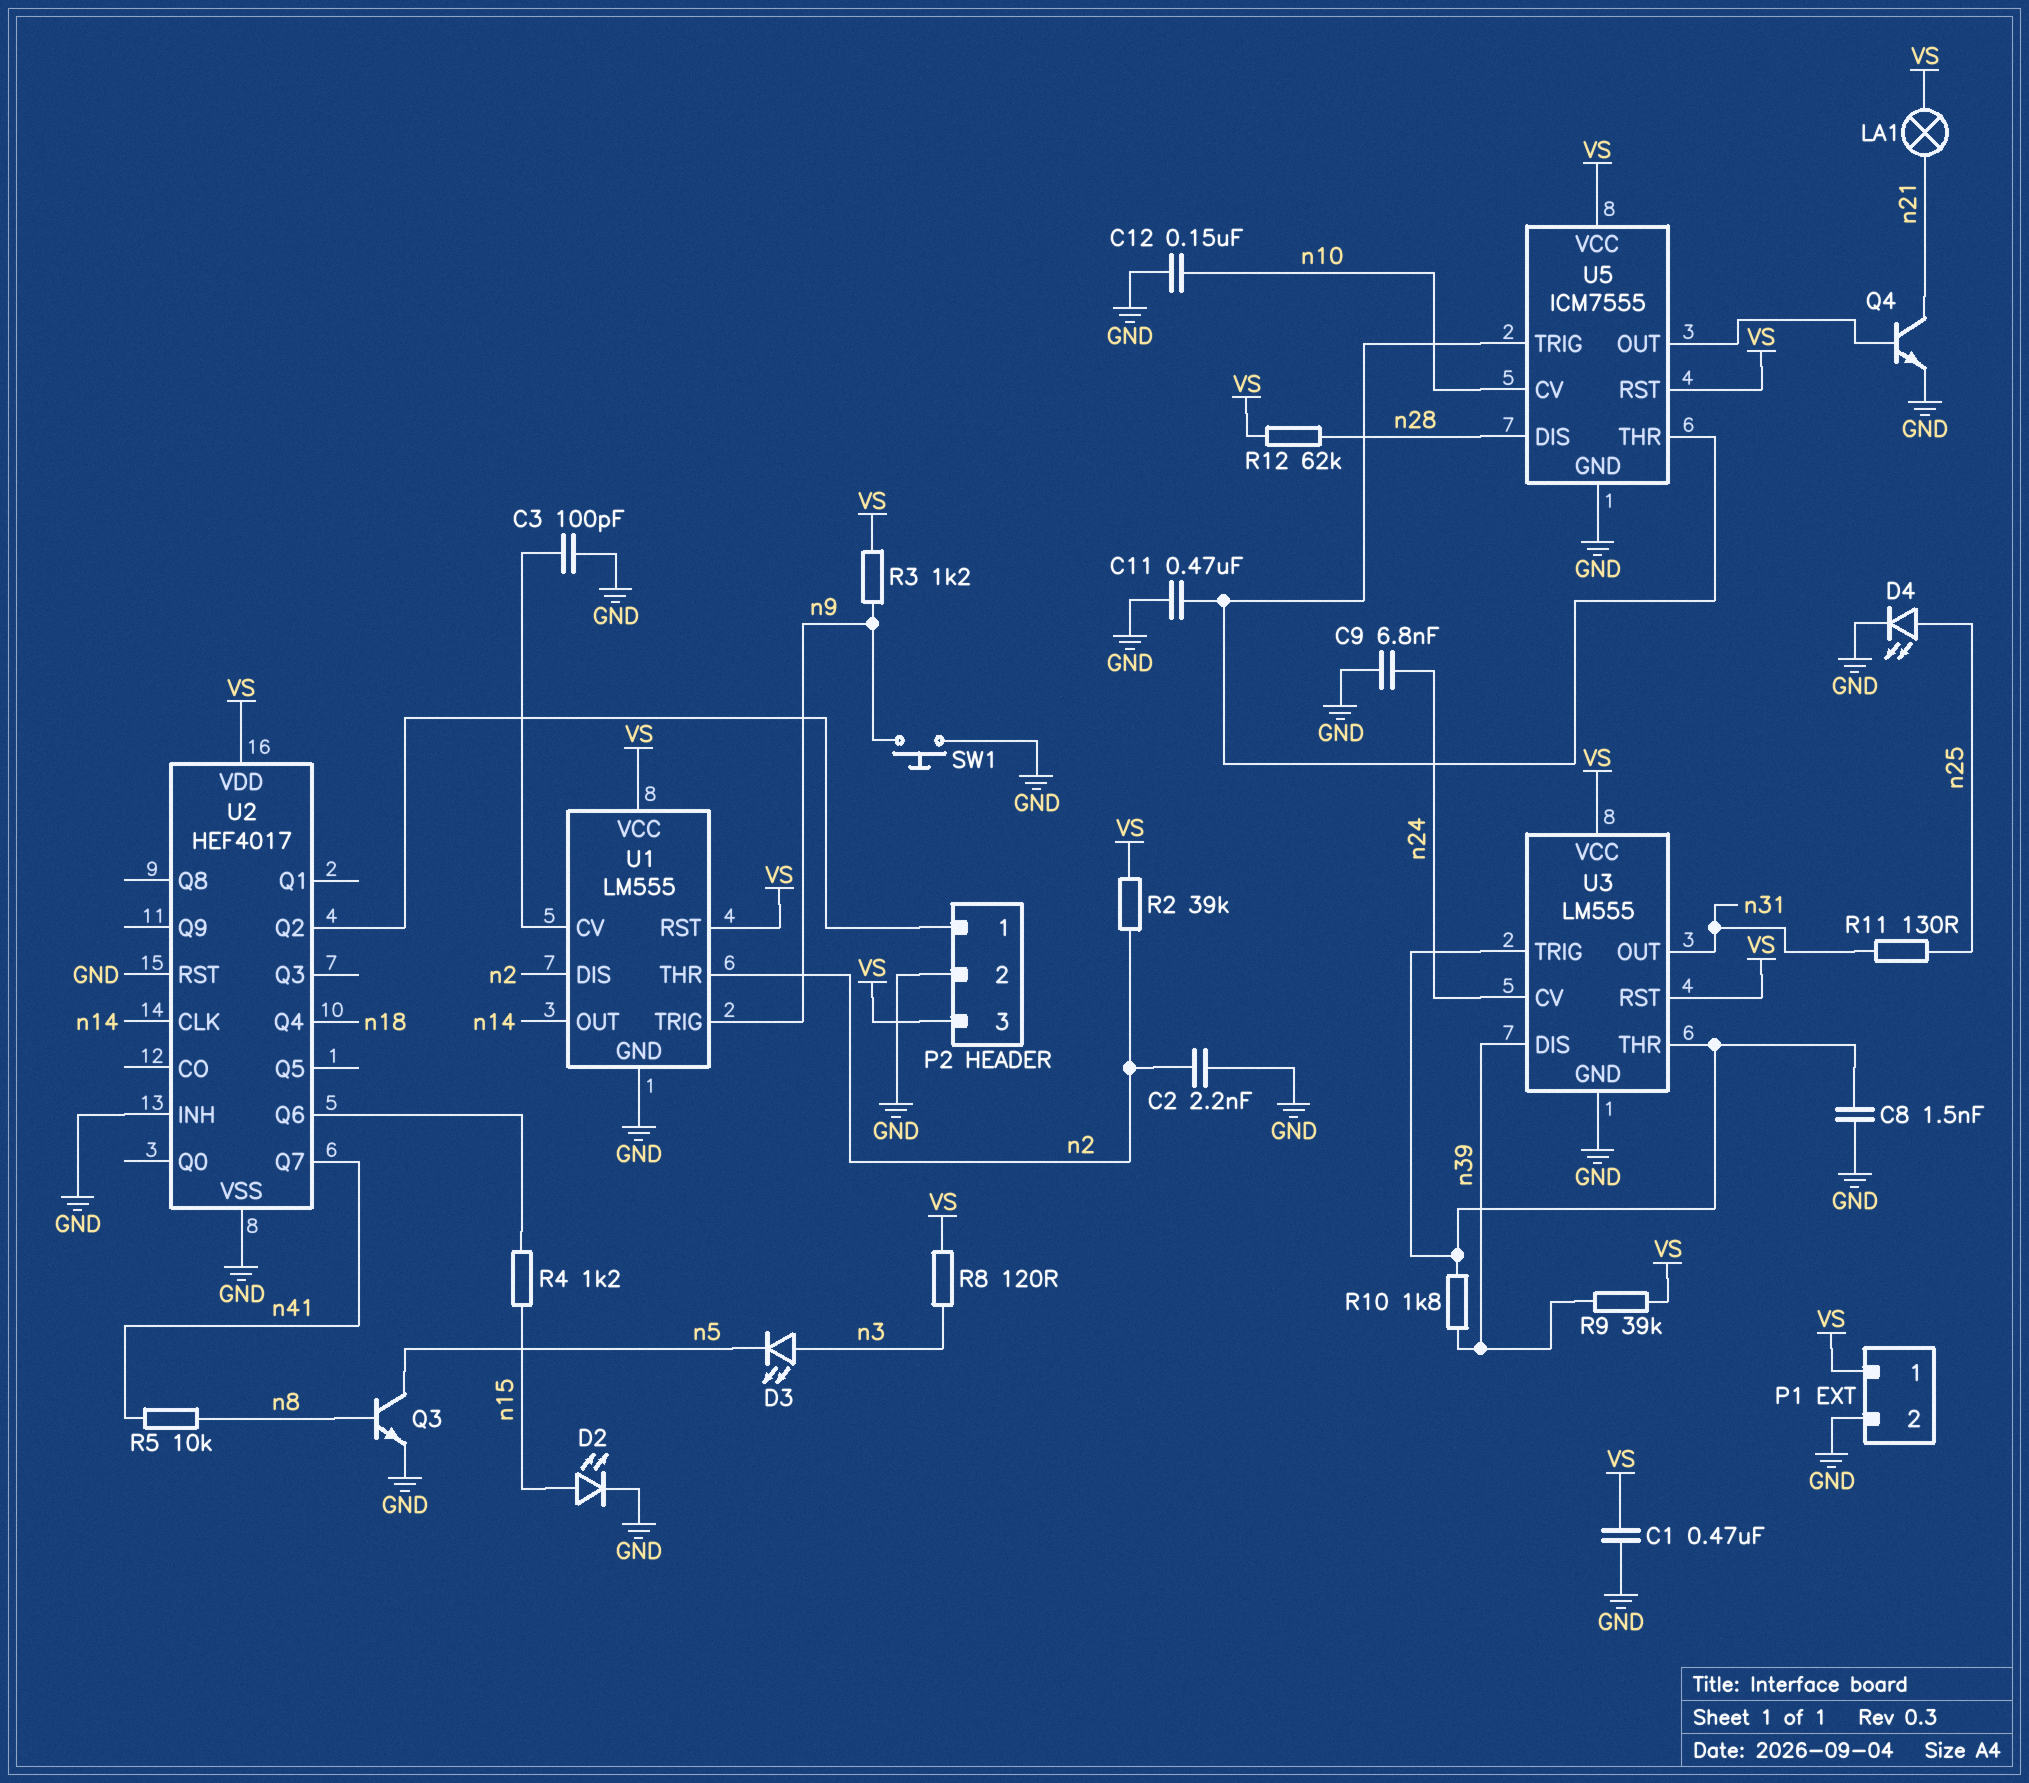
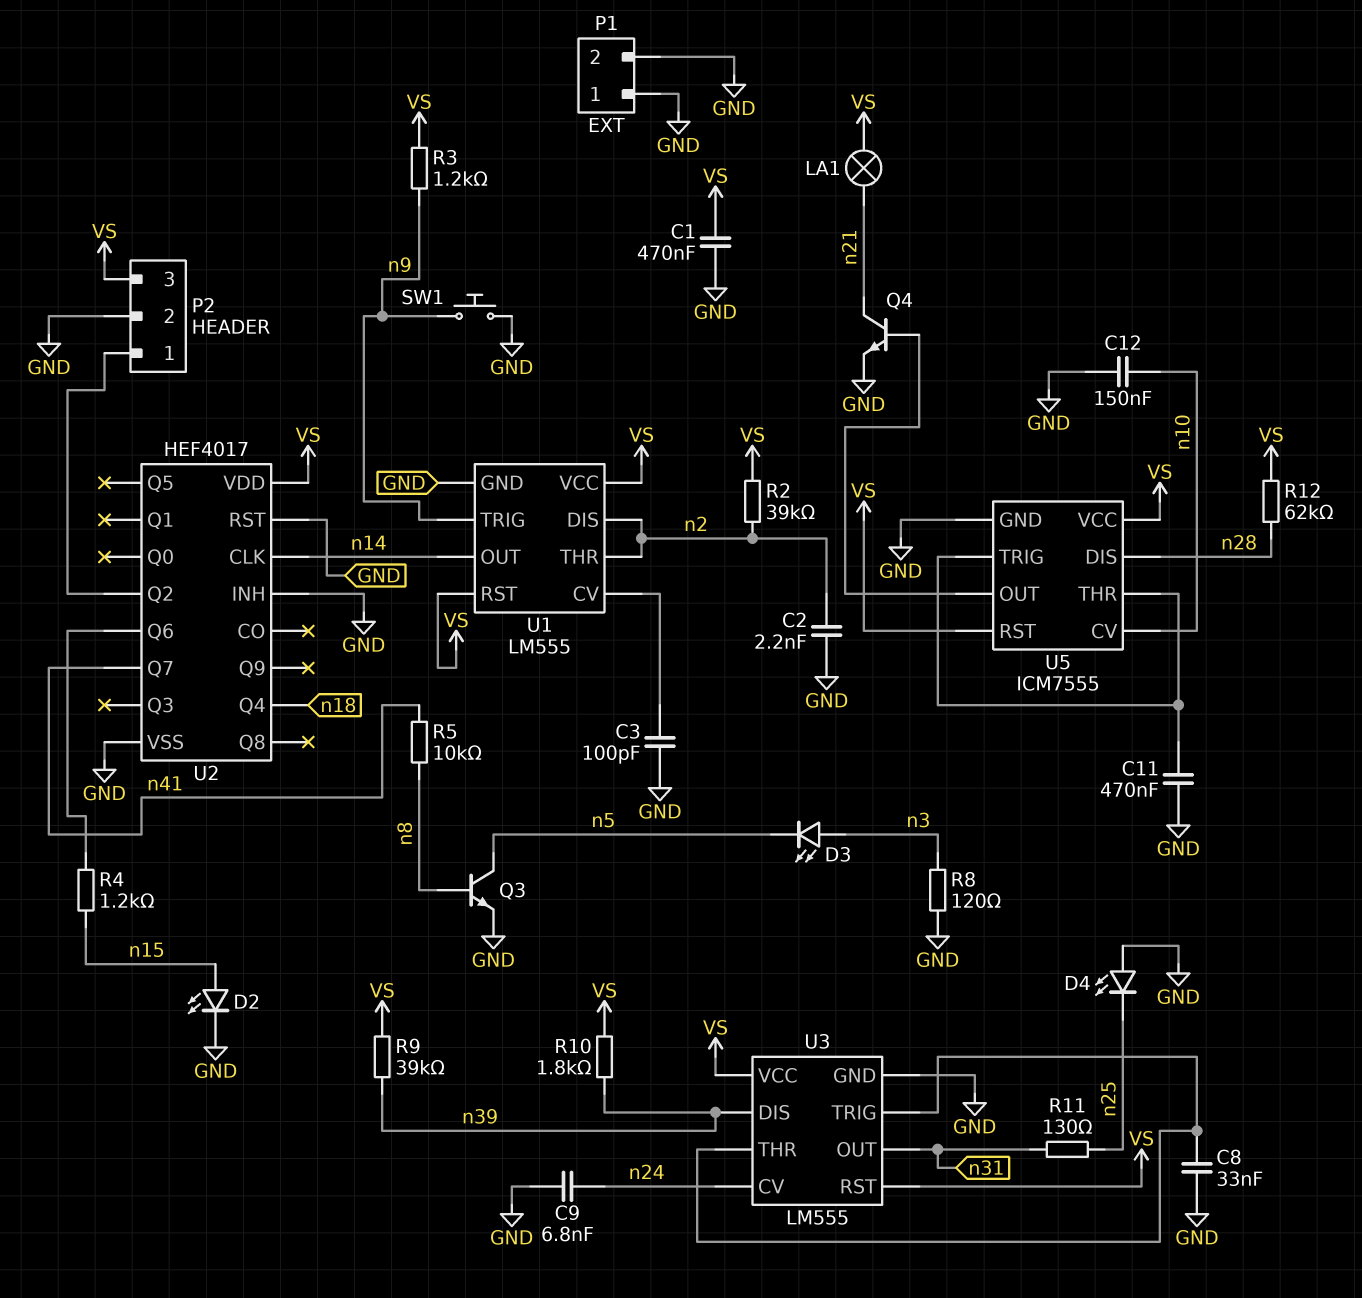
C8: 1.5nF (GND, U3/THR) -> 33nF (GND, U3/THR)
D4: LED (A n25, K GND) -> LED (A GND, K n25)
P1 pin 1: VS -> GND
R8: 120 (VS, n3) -> 120 (GND, n3)
R10: 1.8k (U3/THR, n39) -> 1.8k (VS, n39)

